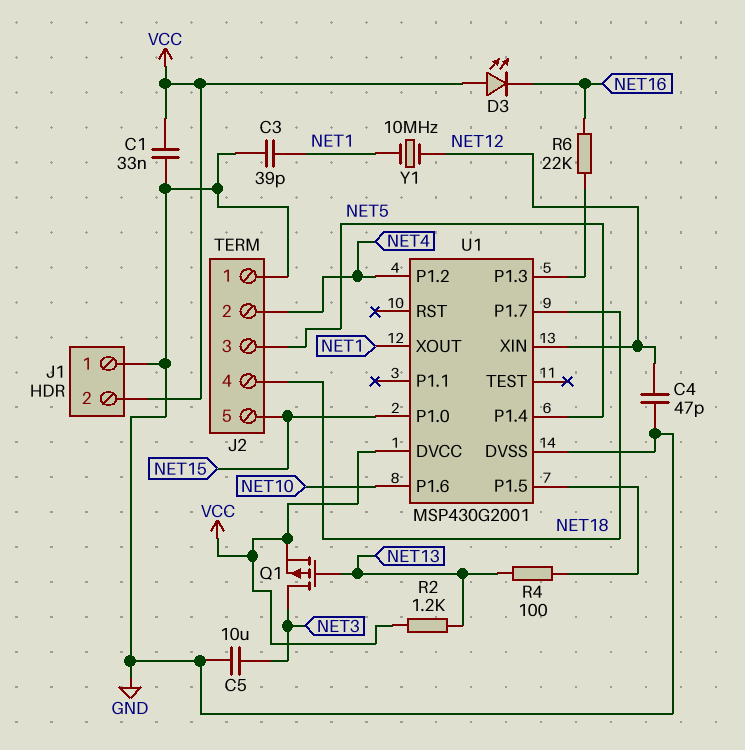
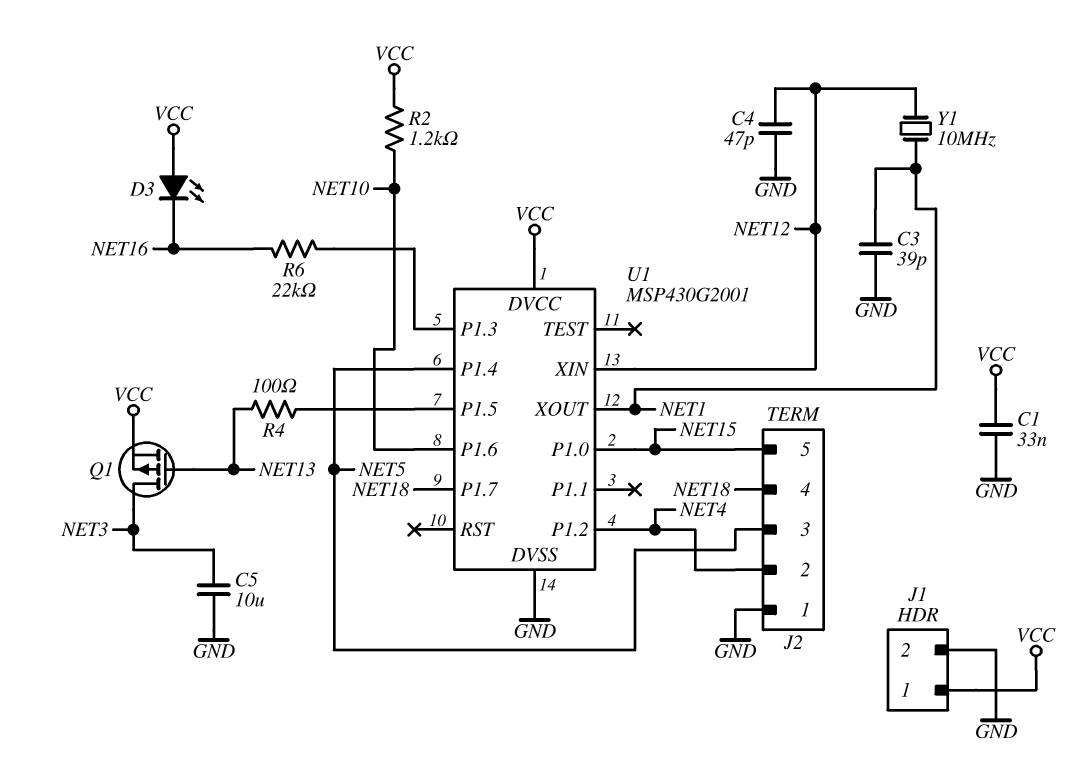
J1 pin 1: GND -> VCC
J1 pin 2: VCC -> GND
R2: 1.2k (NET13, VCC) -> 1.2k (NET10, VCC)

